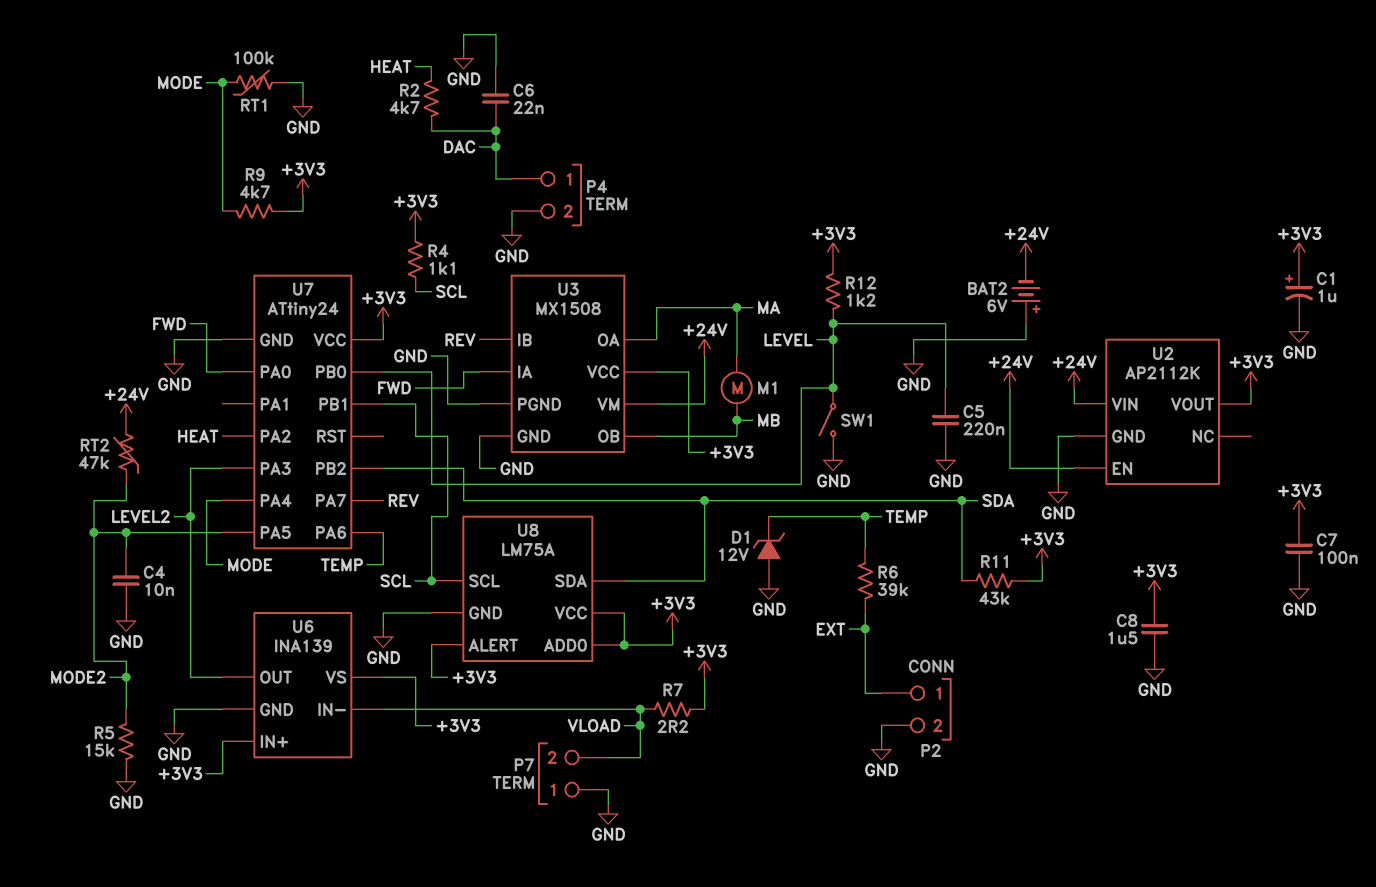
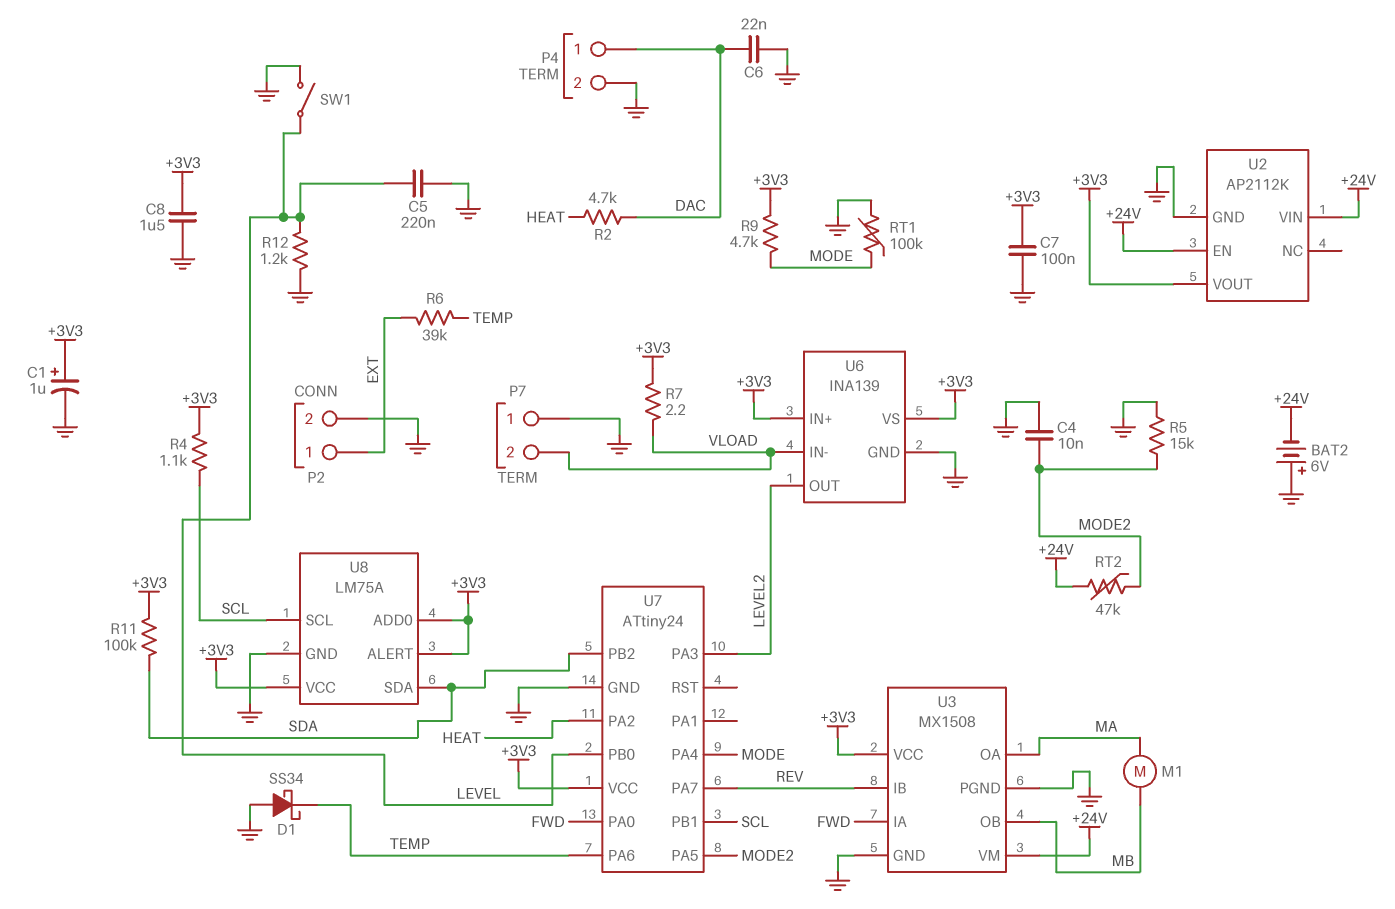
D1: zener 12V (A GND, K TEMP) -> schottky SS34 (A GND, K TEMP)
R11: 43k (+3V3, SDA) -> 100k (+3V3, SDA)
R12: 1.2k (+3V3, LEVEL) -> 1.2k (GND, LEVEL)

